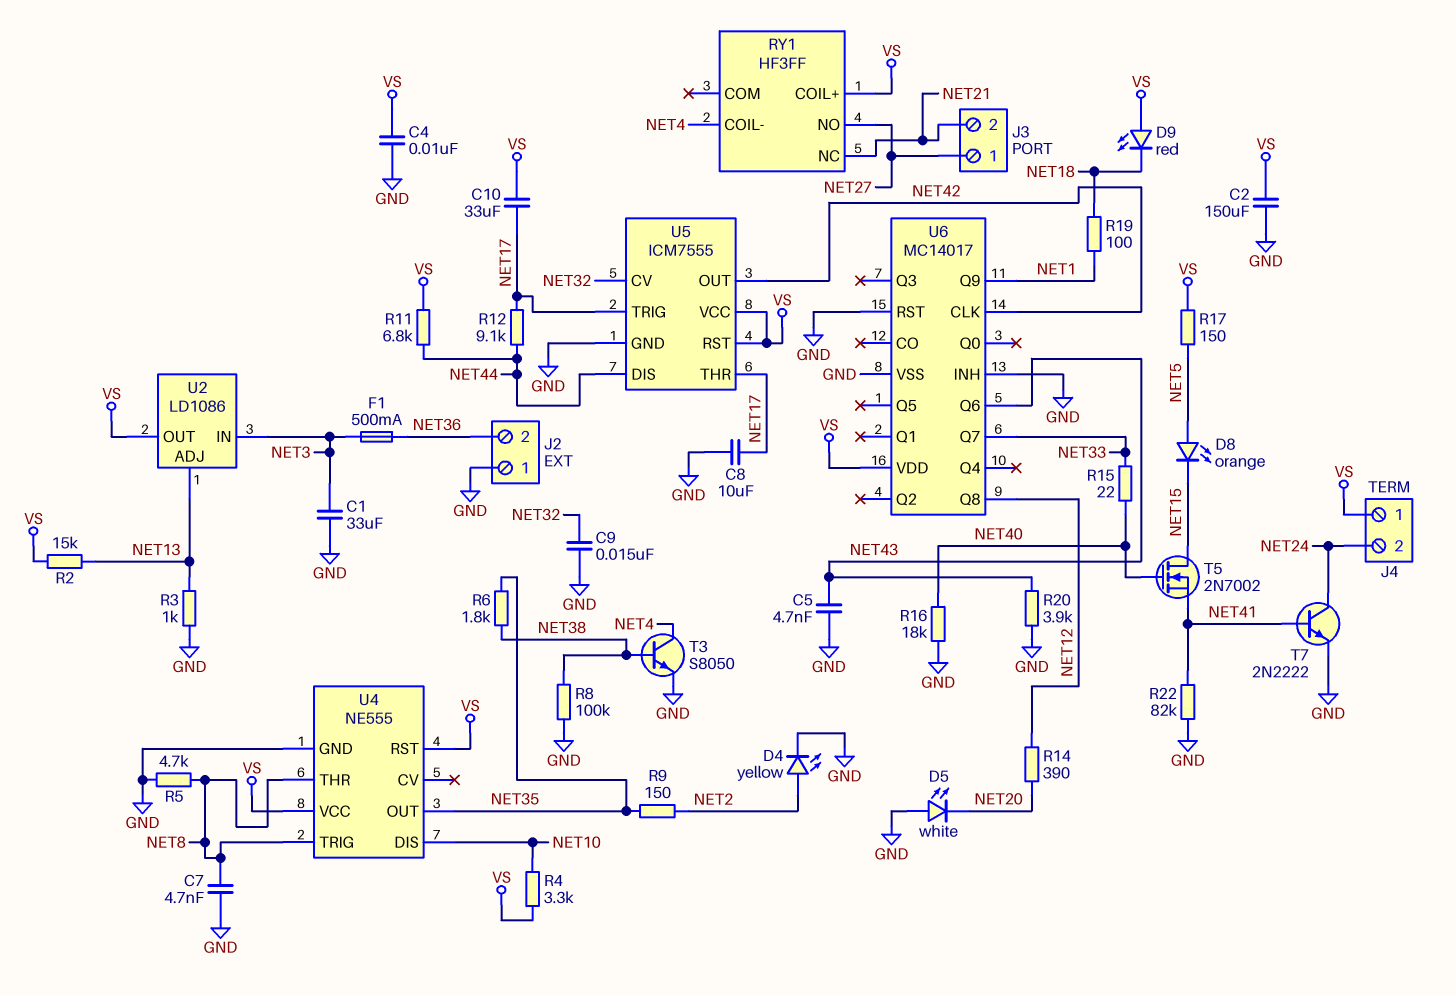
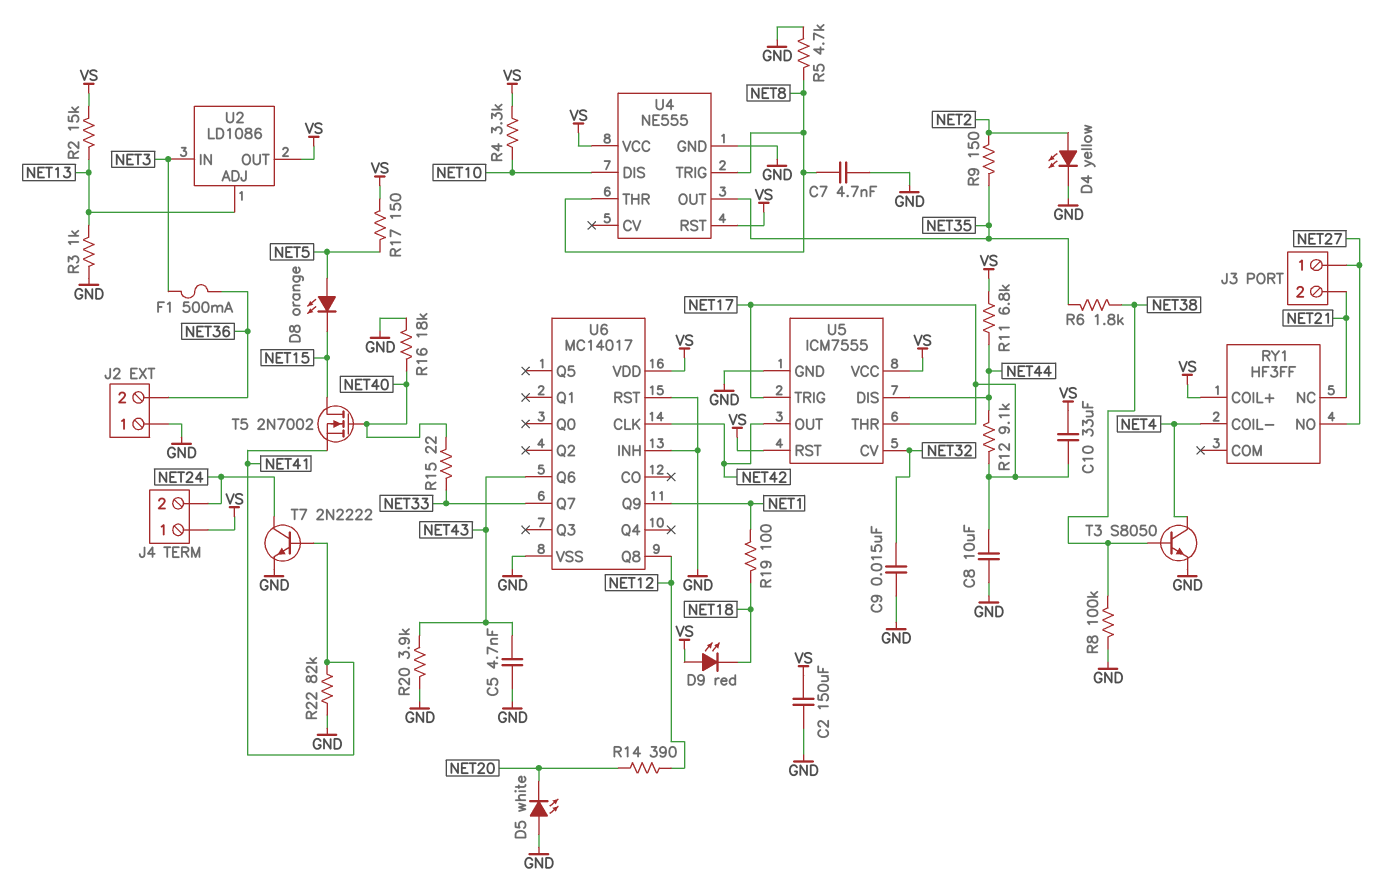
C1: 33uF (GND, NET3) -> none
C4: 10nF (GND, VS) -> none

